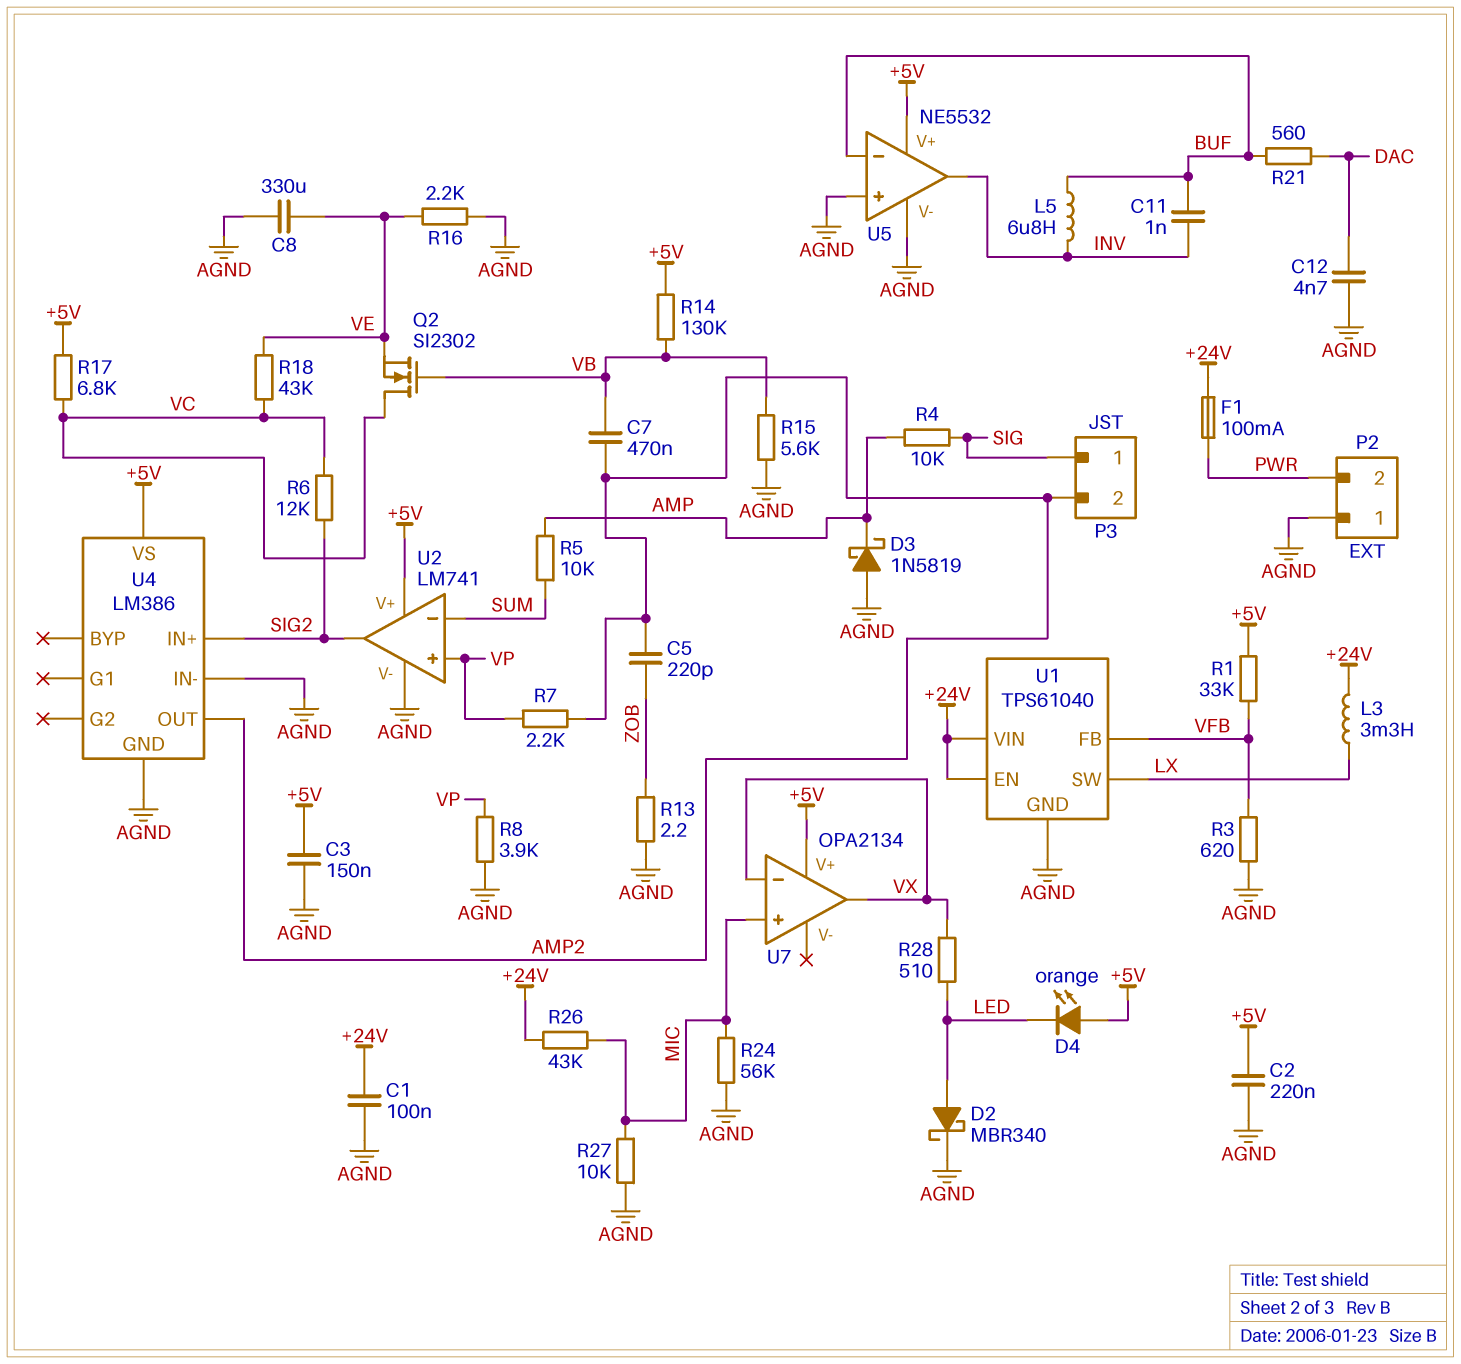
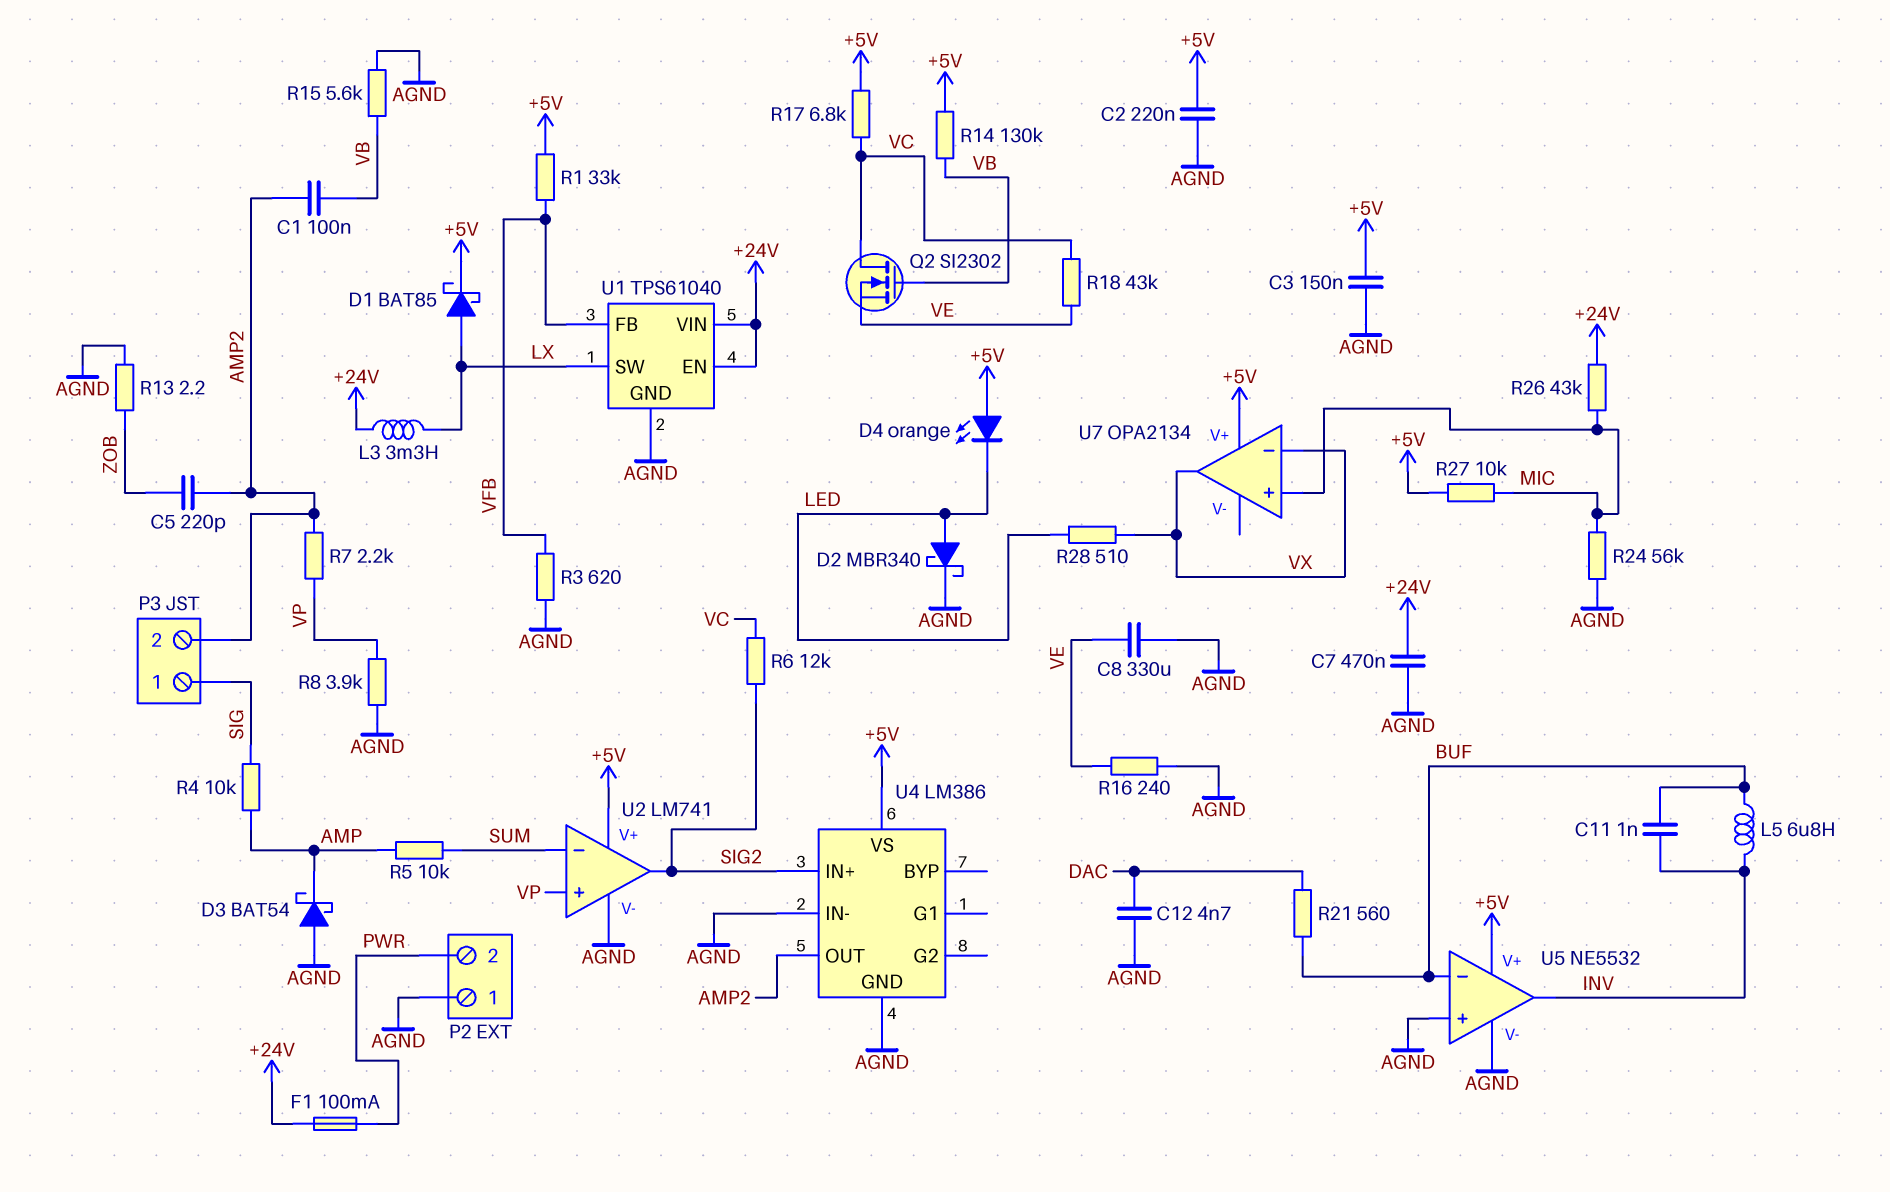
C1: 100nF (+24V, AGND) -> 100nF (AMP2, VB)
C7: 470nF (AMP2, VB) -> 470nF (+24V, AGND)
D1: none -> schottky BAT85 (A LX, K +5V)
D3: schottky 1N5819 (A AGND, K AMP) -> schottky BAT54 (A AGND, K AMP)
R16: 2.2k (AGND, VE) -> 240 (AGND, VE)
R27: 10k (AGND, MIC) -> 10k (+5V, MIC)

